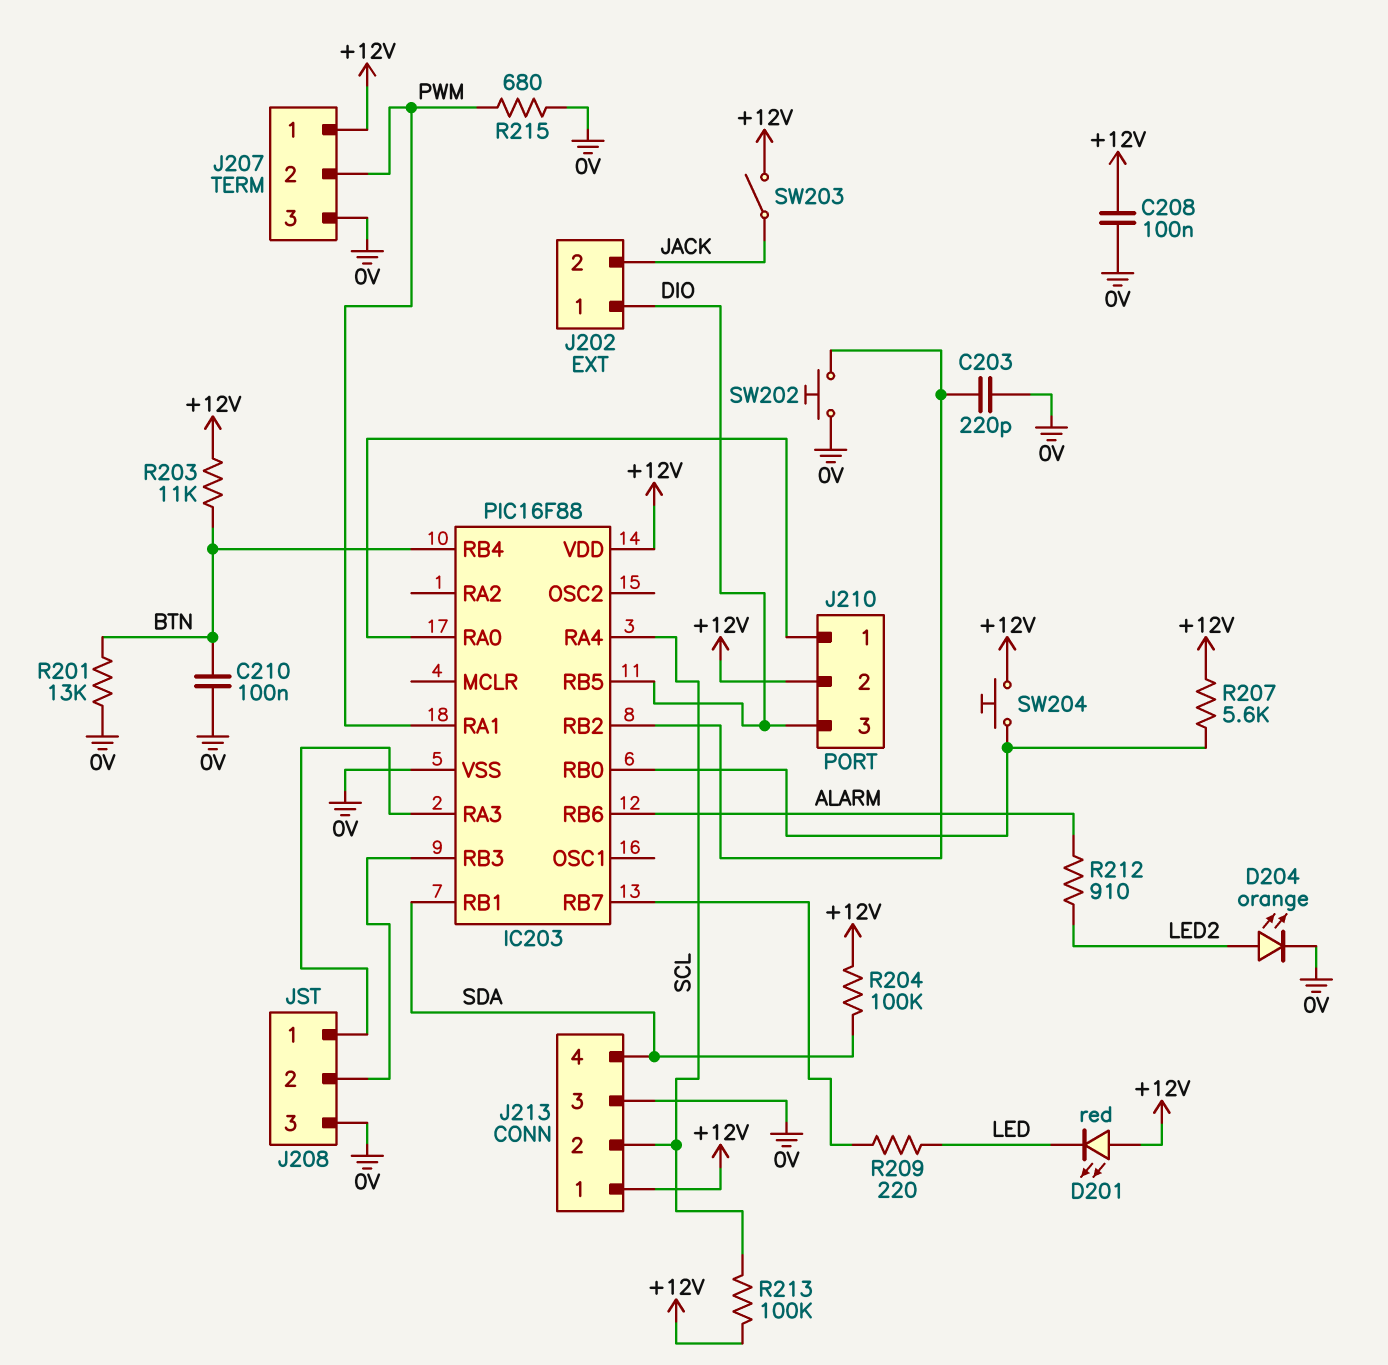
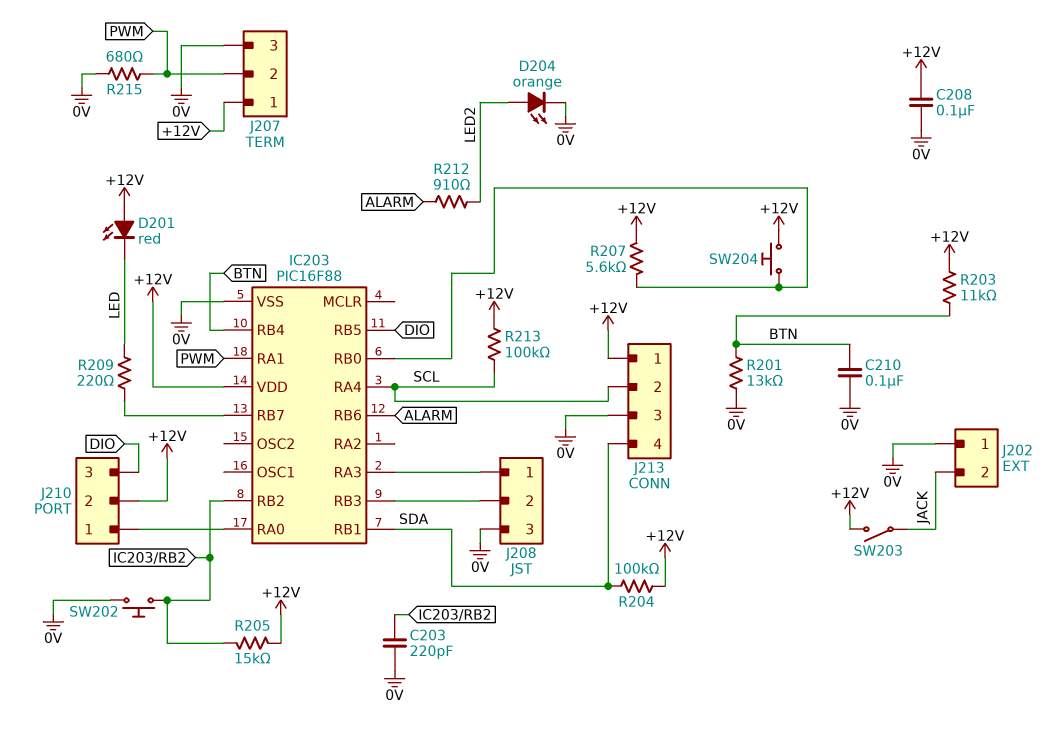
J202 pin 1: DIO -> 0V
R205: none -> 15k (+12V, IC203/RB2)

